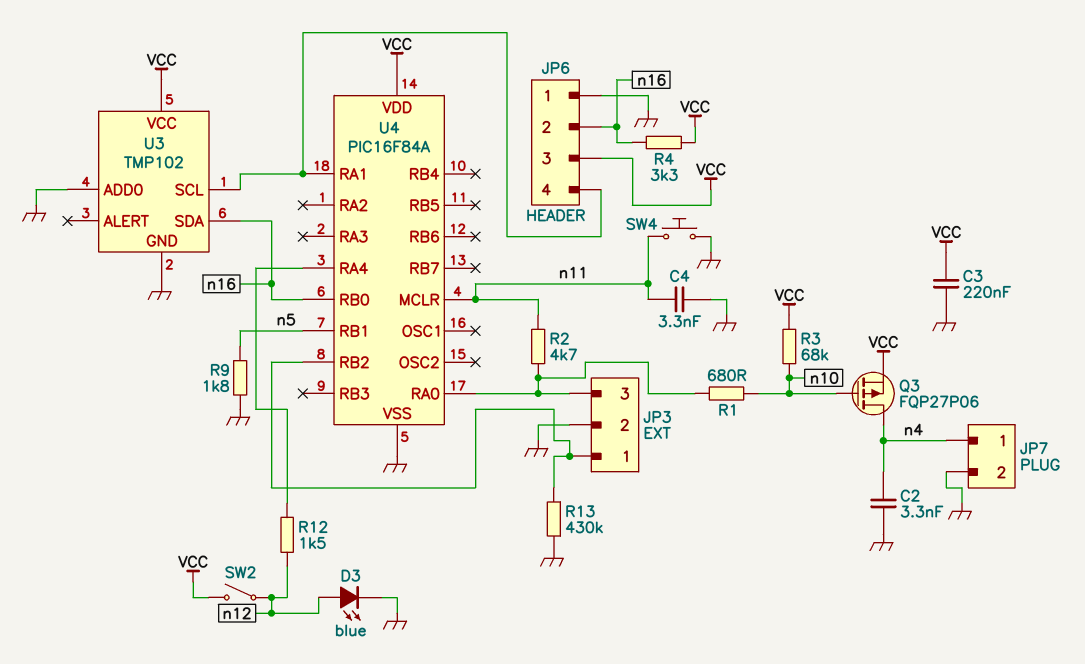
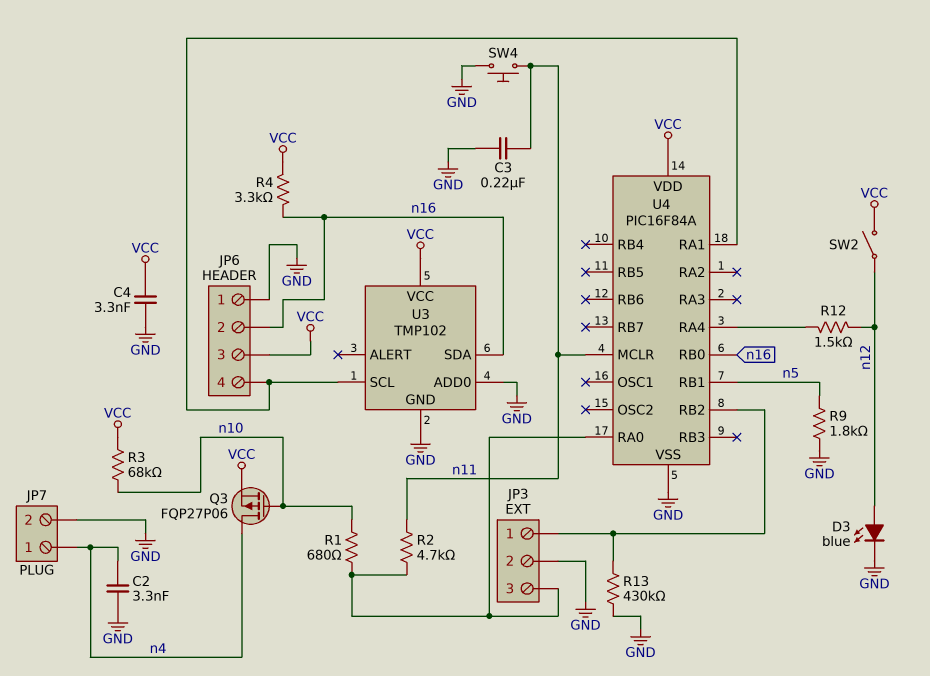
C3: 220nF (GND, VCC) -> 220nF (GND, n11)
C4: 3.3nF (GND, n11) -> 3.3nF (GND, VCC)

